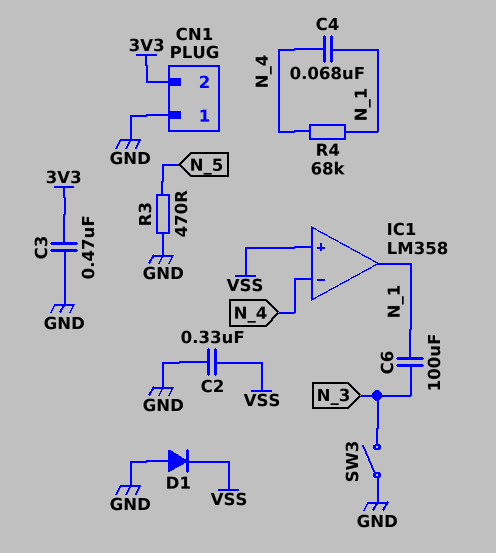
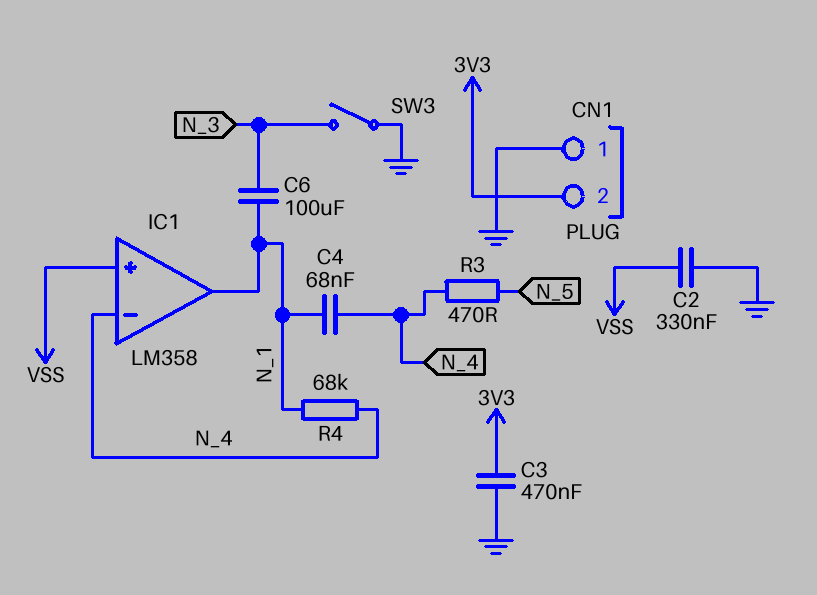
D1: diode (A GND, K VSS) -> none
R3: 470 (GND, N_5) -> 470 (N_4, N_5)

